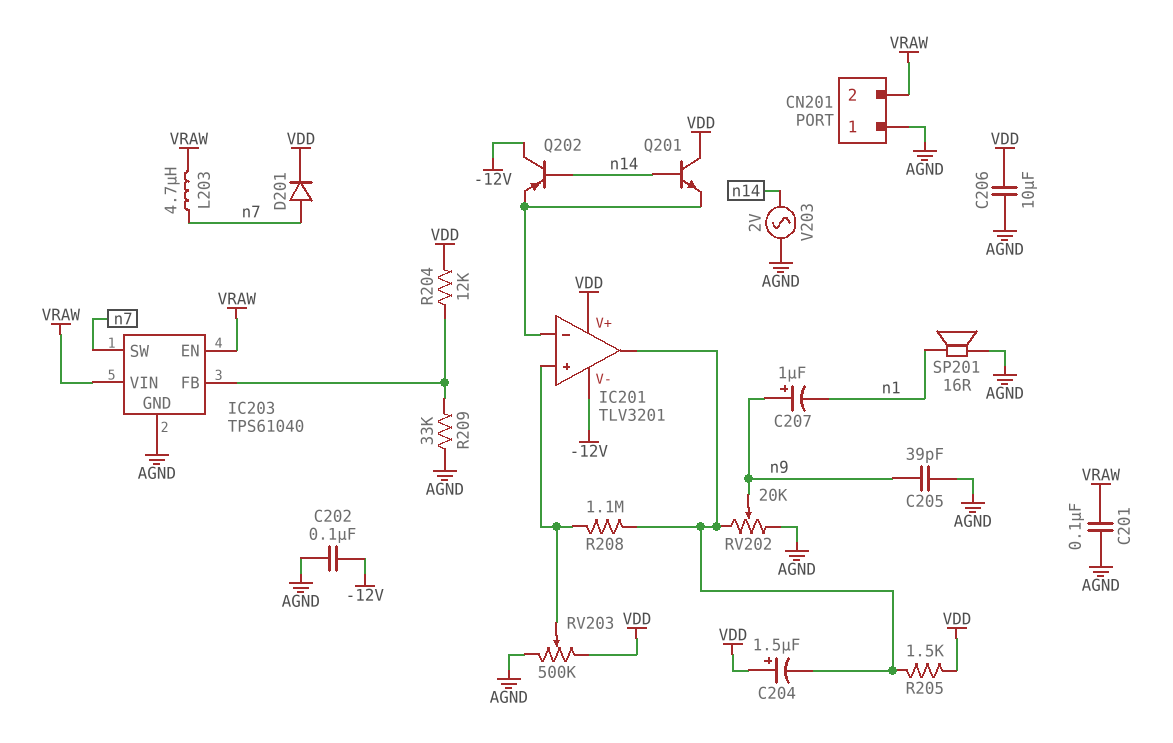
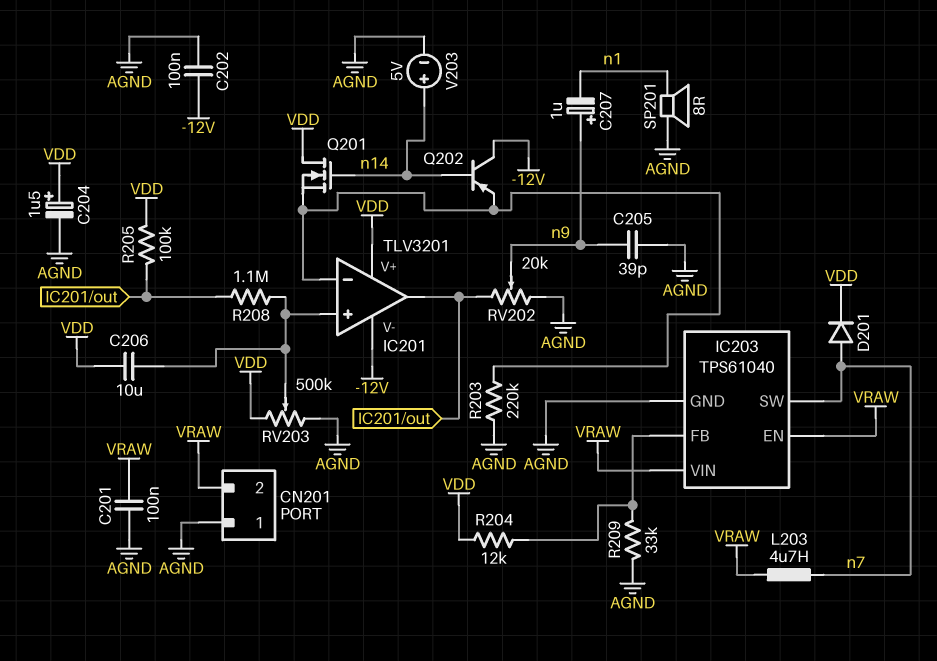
C204: 1.5uF (plus VDD, minus IC201/out) -> 1.5uF (plus VDD, minus AGND)
C206: 10uF (AGND, VDD) -> 10uF (IC201/in+, VDD)
Q201: NPN (B n14, C VDD, E IC201/in-) -> NMOS (G n14, D VDD, S IC201/in-)
R203: none -> 220k (AGND, IC201/in-)
R205: 1.5k (IC201/out, VDD) -> 100k (IC201/out, VDD)
SP201: speaker 16R (AGND, n1) -> speaker 8R (AGND, n1)
V203: AC 2V (AGND, n14) -> 5V (plus n14, minus AGND)

